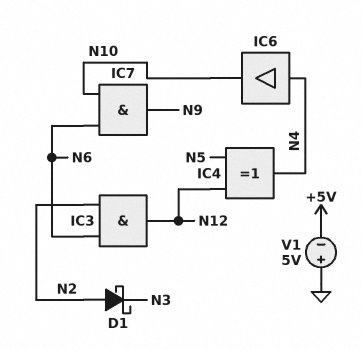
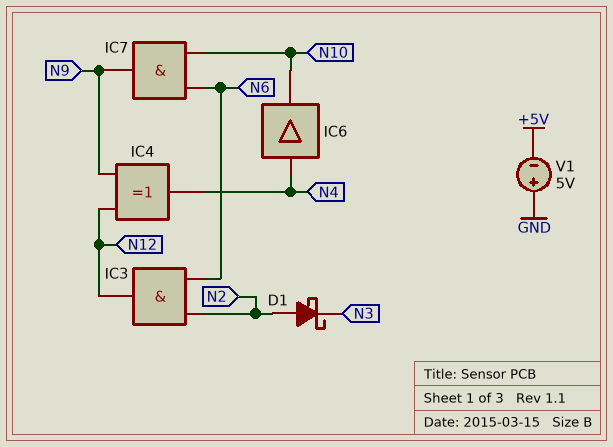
IC4: XOR (in N5, in N12, out N4) -> XOR (in N9, in N12, out N4)

